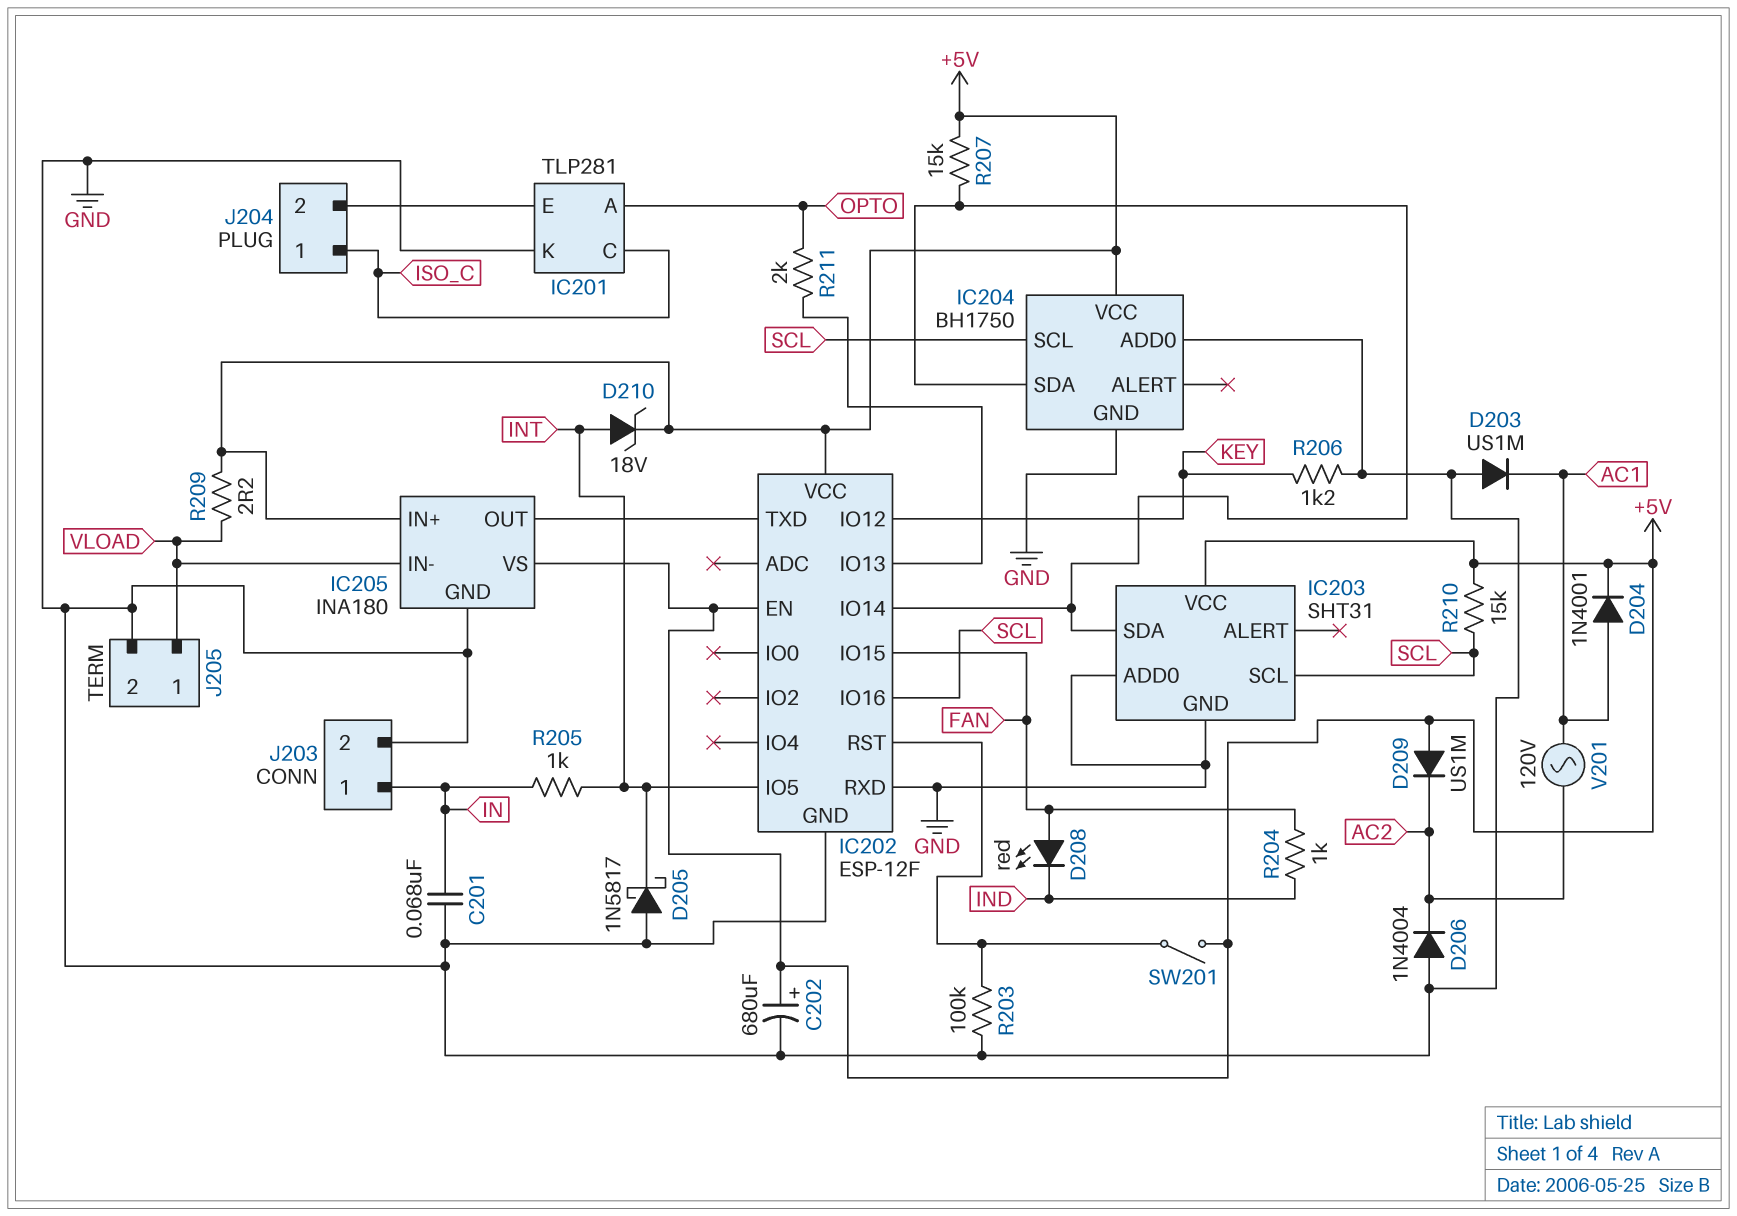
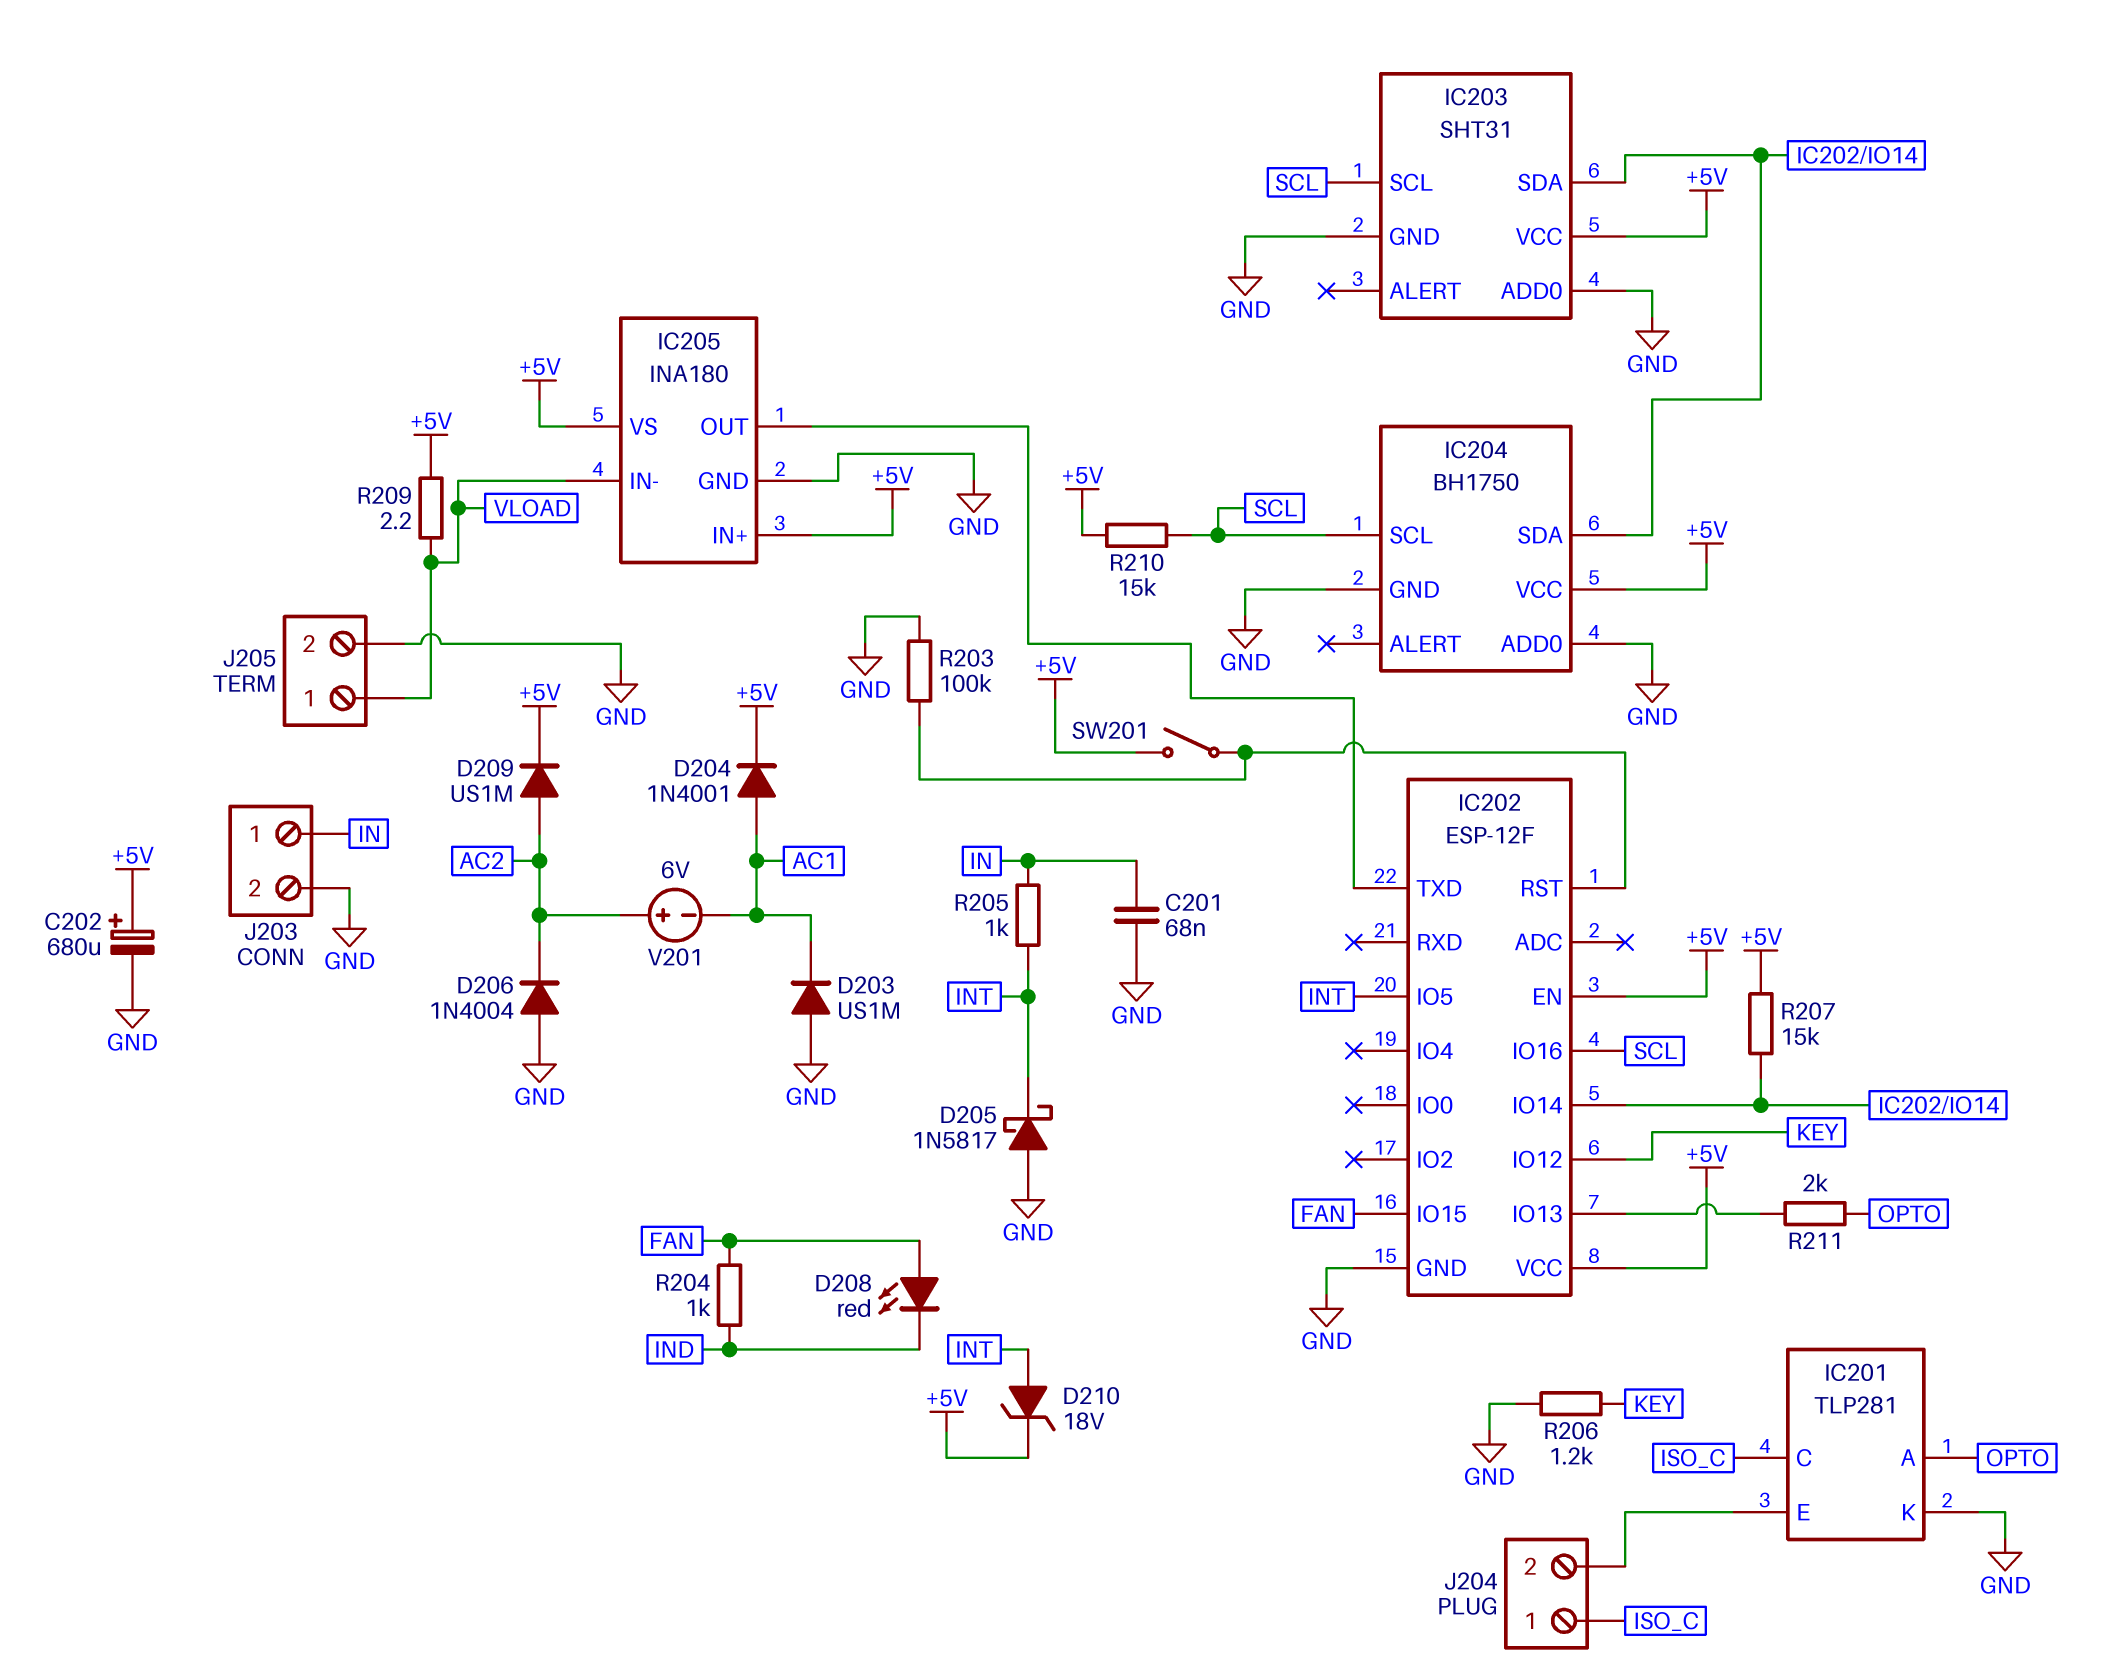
D209: diode US1M (A +5V, K AC2) -> diode US1M (A AC2, K +5V)
IC202 pin RXD: GND -> none
V201: AC 120V (AC1, AC2) -> 6V (plus AC2, minus AC1)

